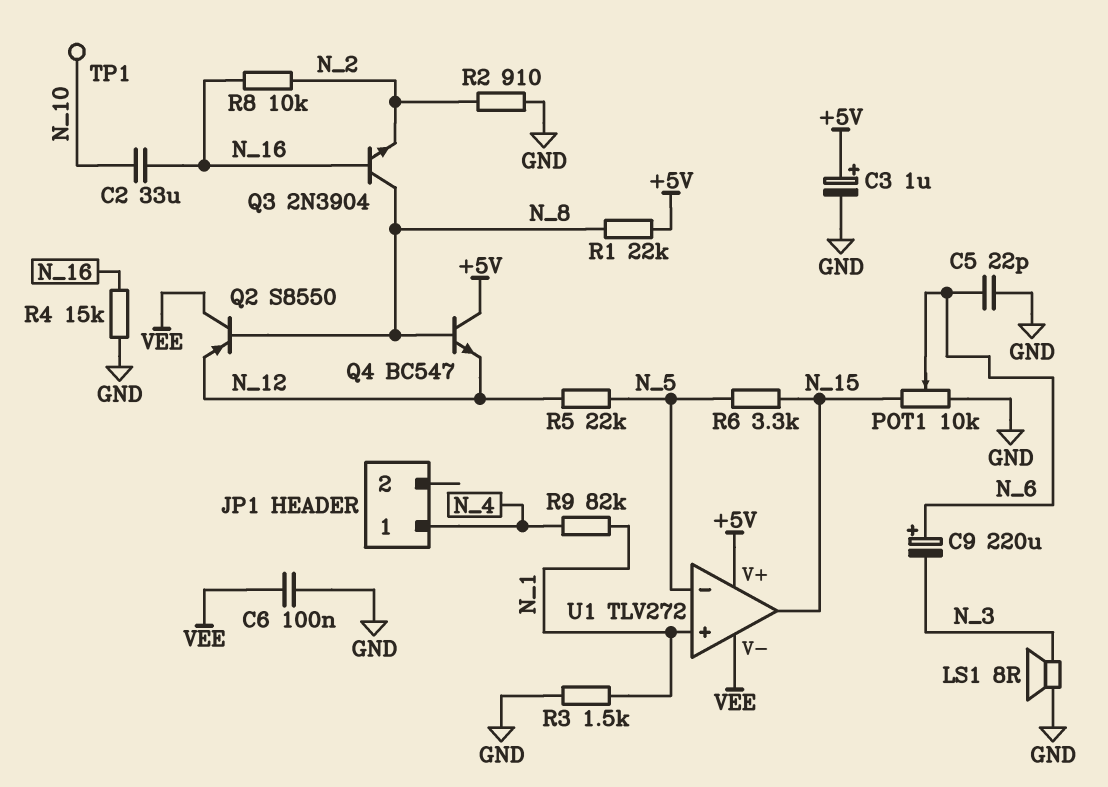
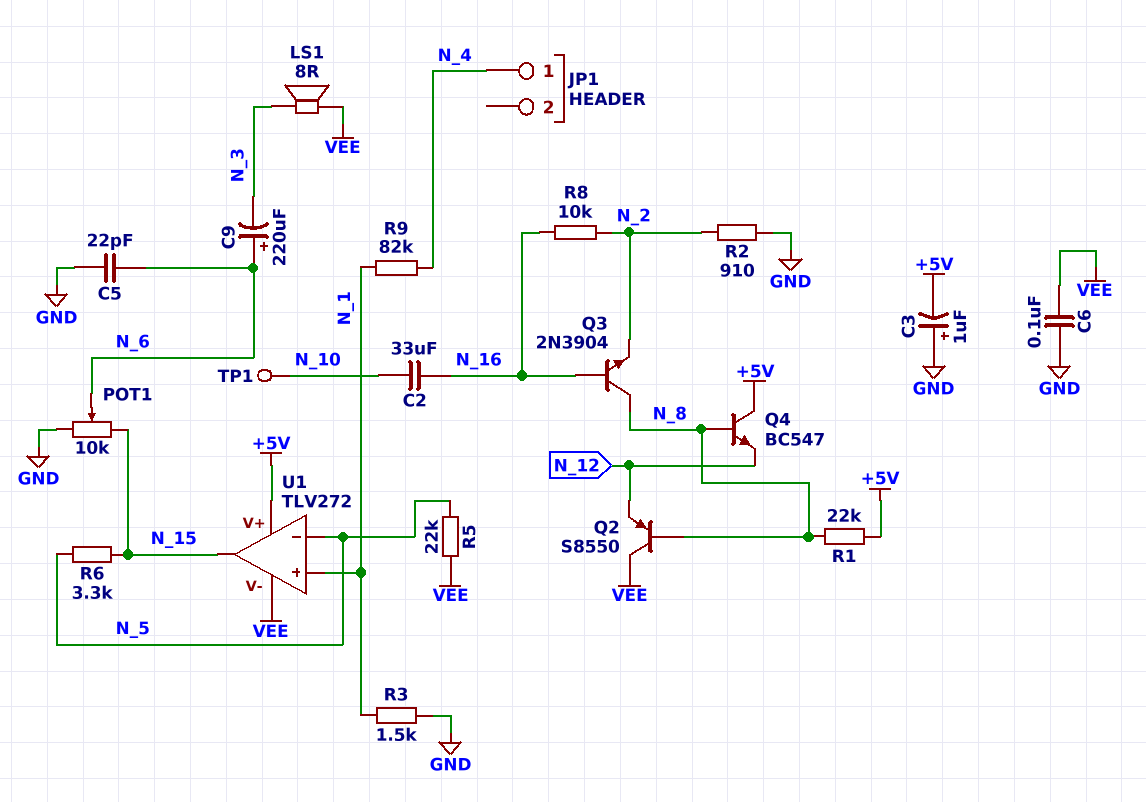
C3: 1uF (plus +5V, minus GND) -> 1uF (plus GND, minus +5V)
LS1: speaker 8R (GND, N_3) -> speaker 8R (N_3, VEE)
R4: 15k (GND, N_16) -> none
R5: 22k (N_5, N_12) -> 22k (N_5, VEE)

